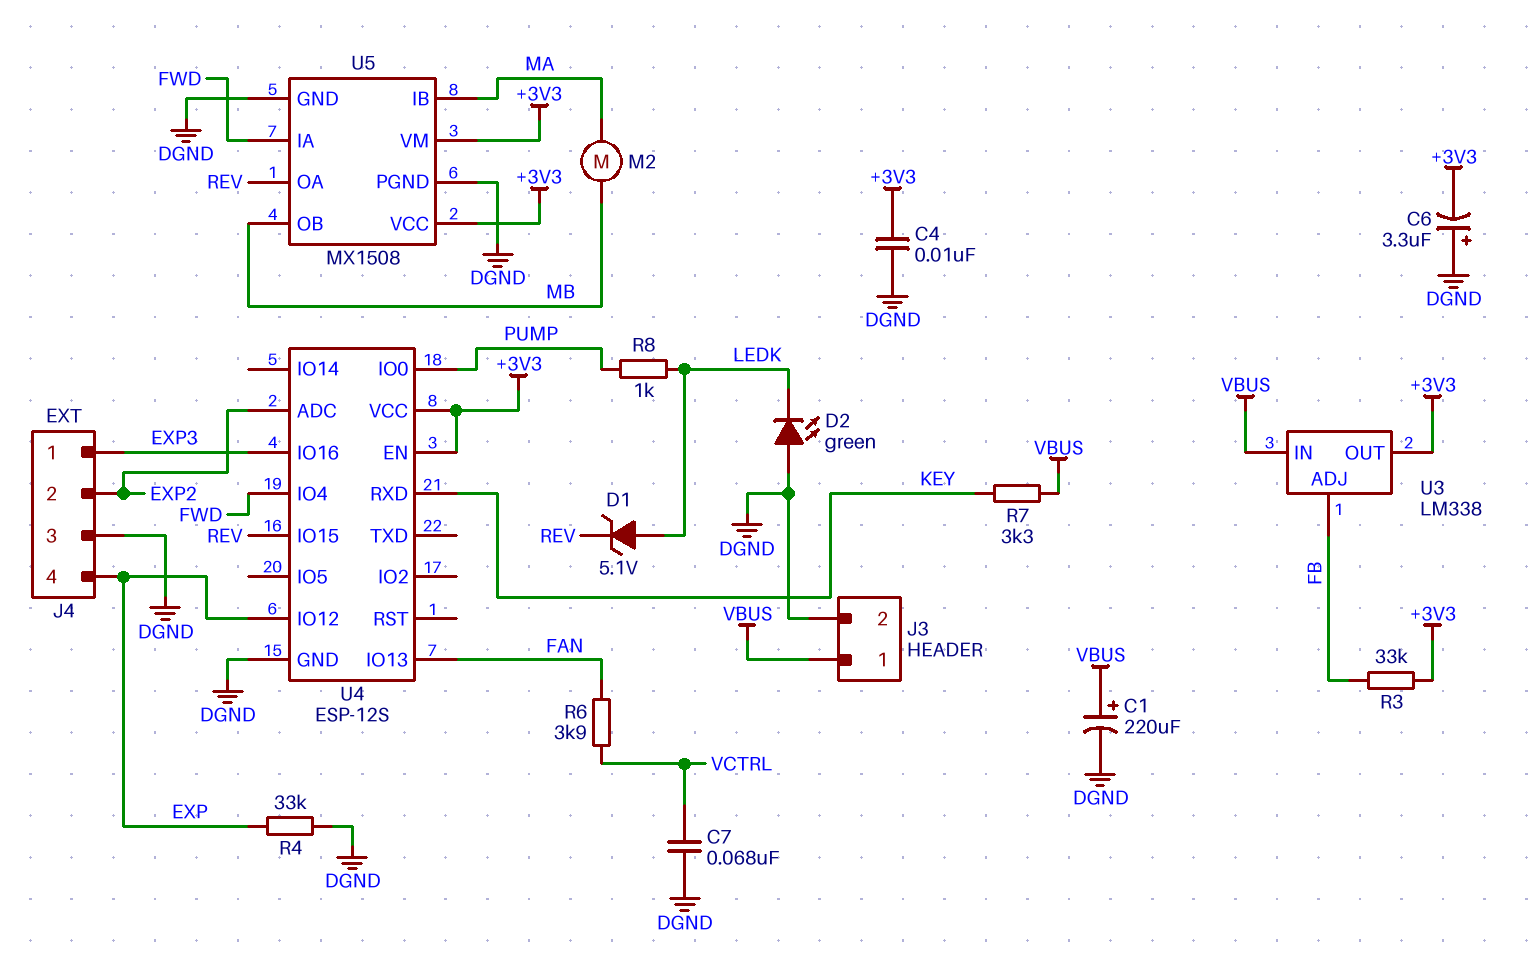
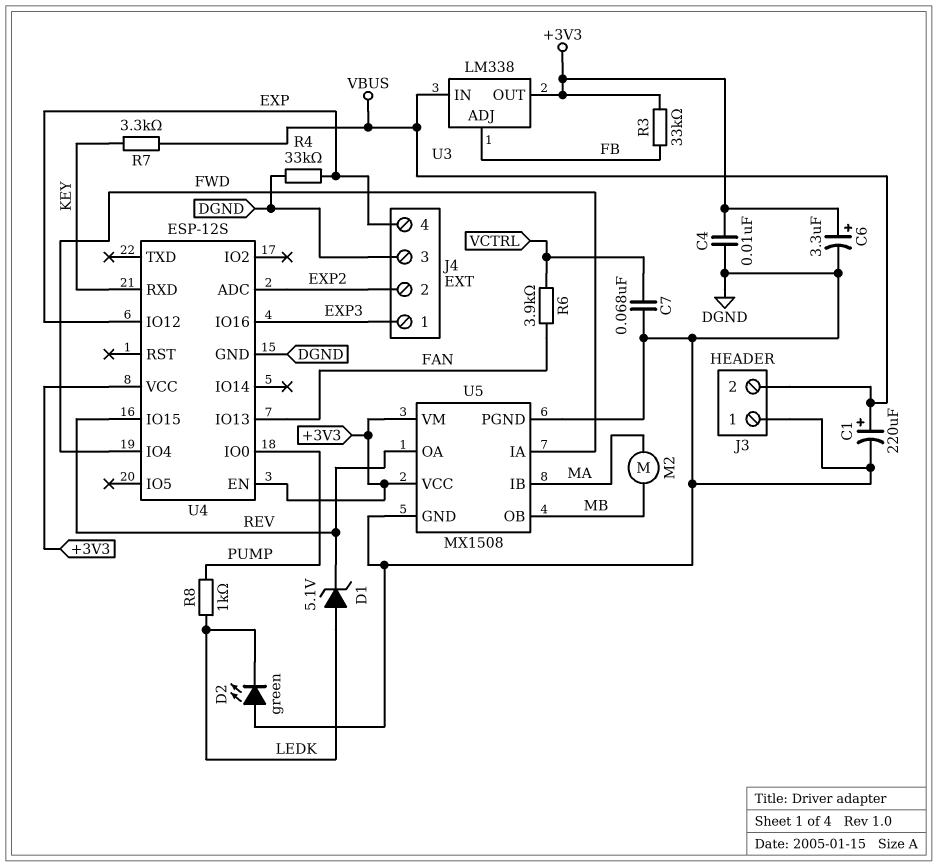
C6: 3.3uF (plus DGND, minus +3V3) -> 3.3uF (plus +3V3, minus DGND)
J3 pin 1: VBUS -> DGND
J3 pin 2: DGND -> VBUS

